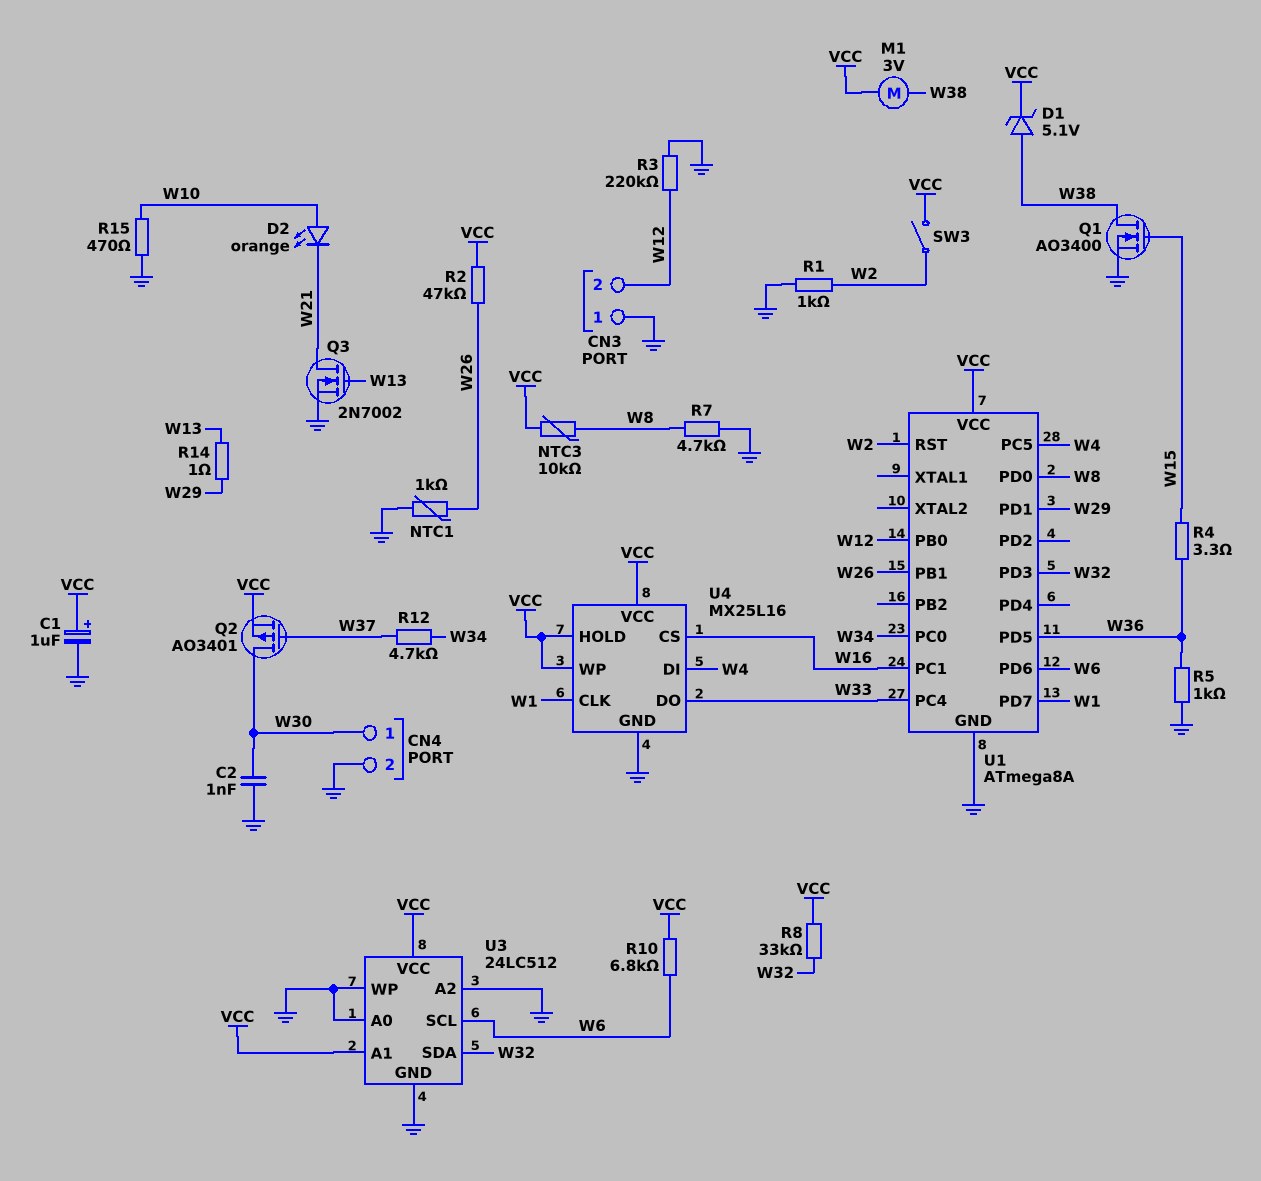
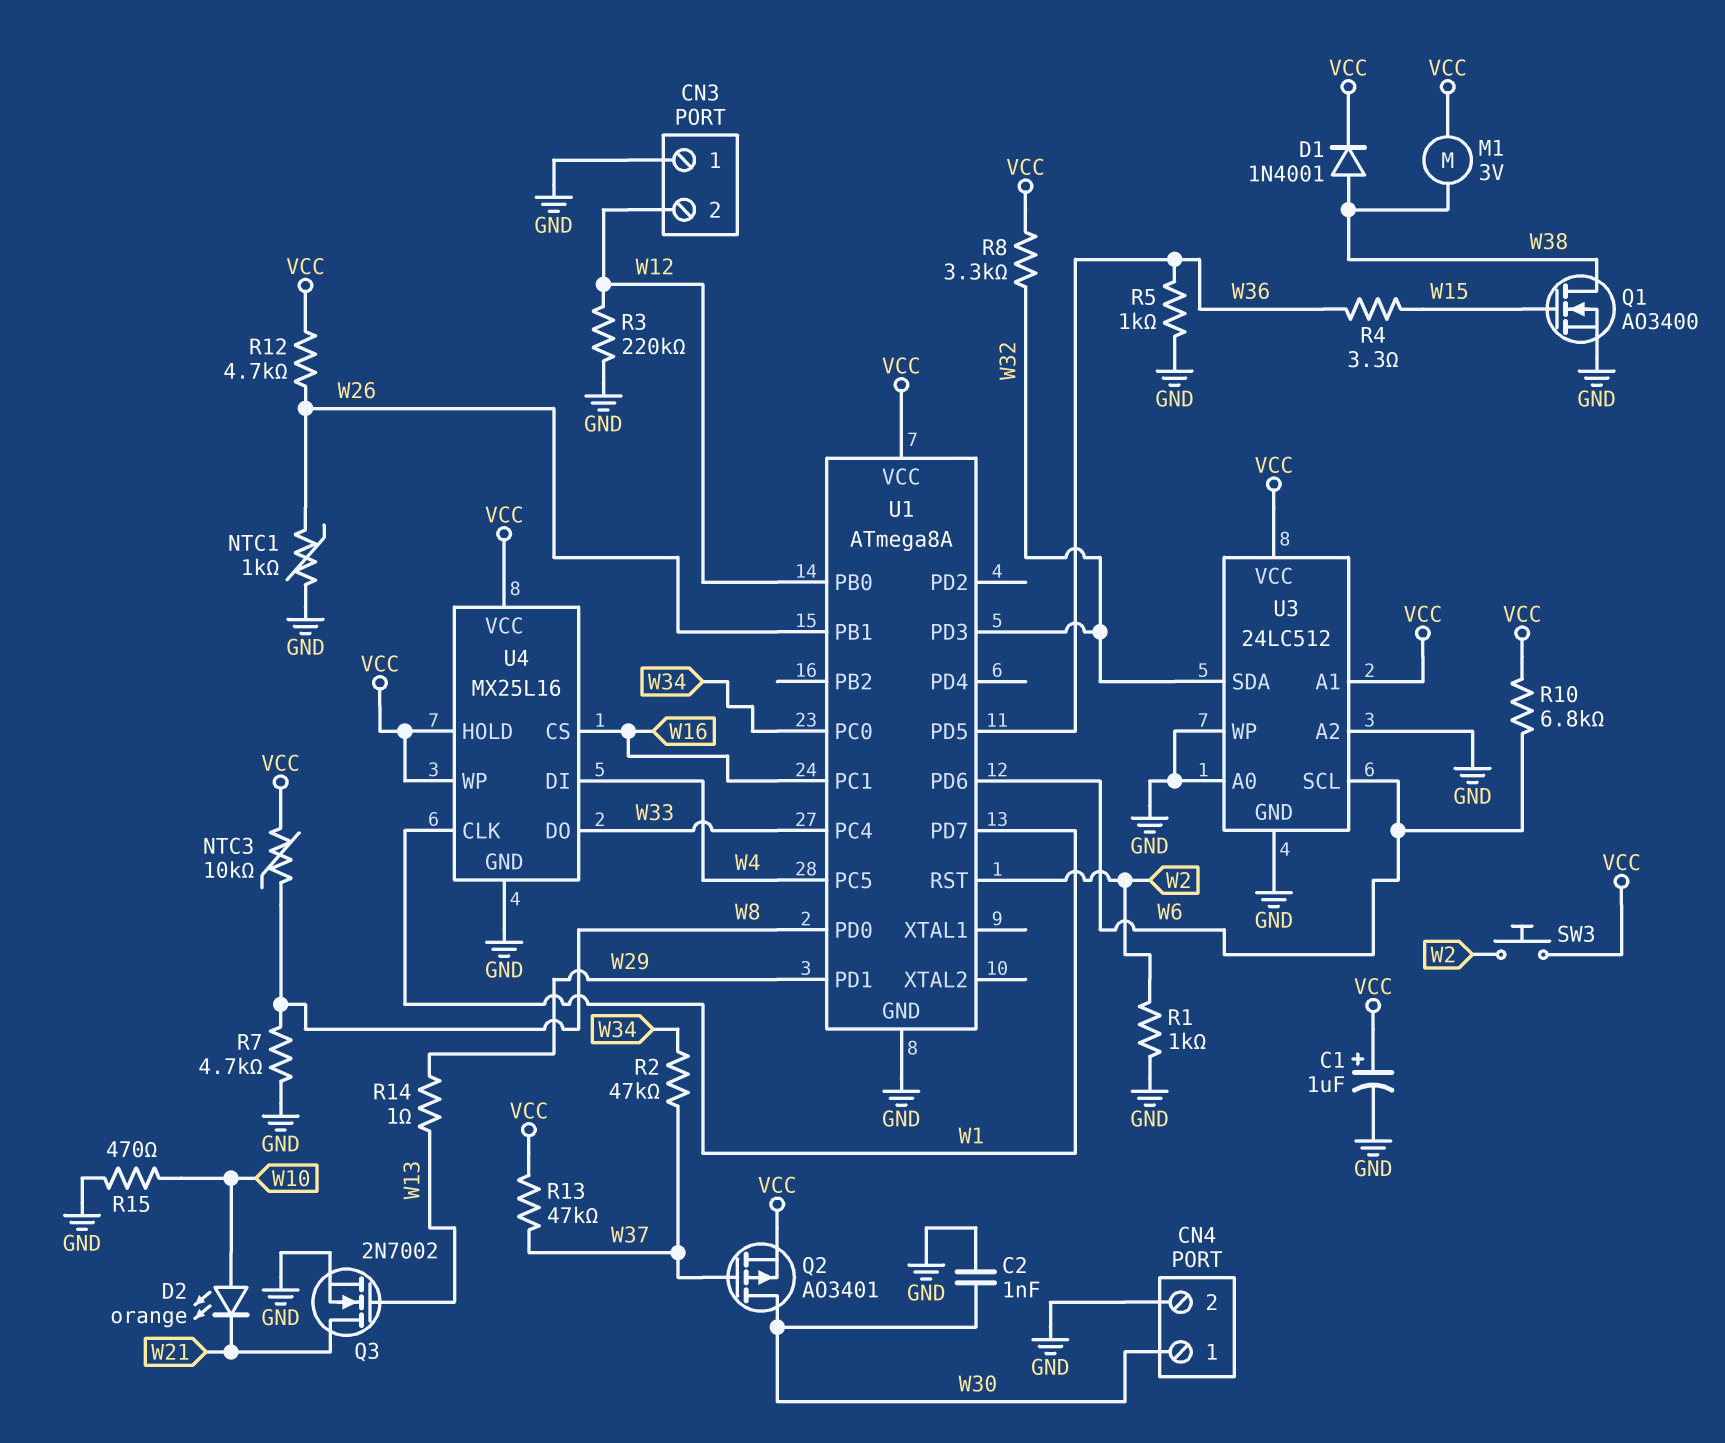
D1: zener 5.1V (A W38, K VCC) -> diode 1N4001 (A W38, K VCC)
R2: 47k (VCC, W26) -> 47k (W34, W37)
R8: 33k (VCC, W32) -> 3.3k (VCC, W32)
R12: 4.7k (W34, W37) -> 4.7k (VCC, W26)
R13: none -> 47k (VCC, W37)
SW3: switch (VCC, W2) -> button (VCC, W2)

